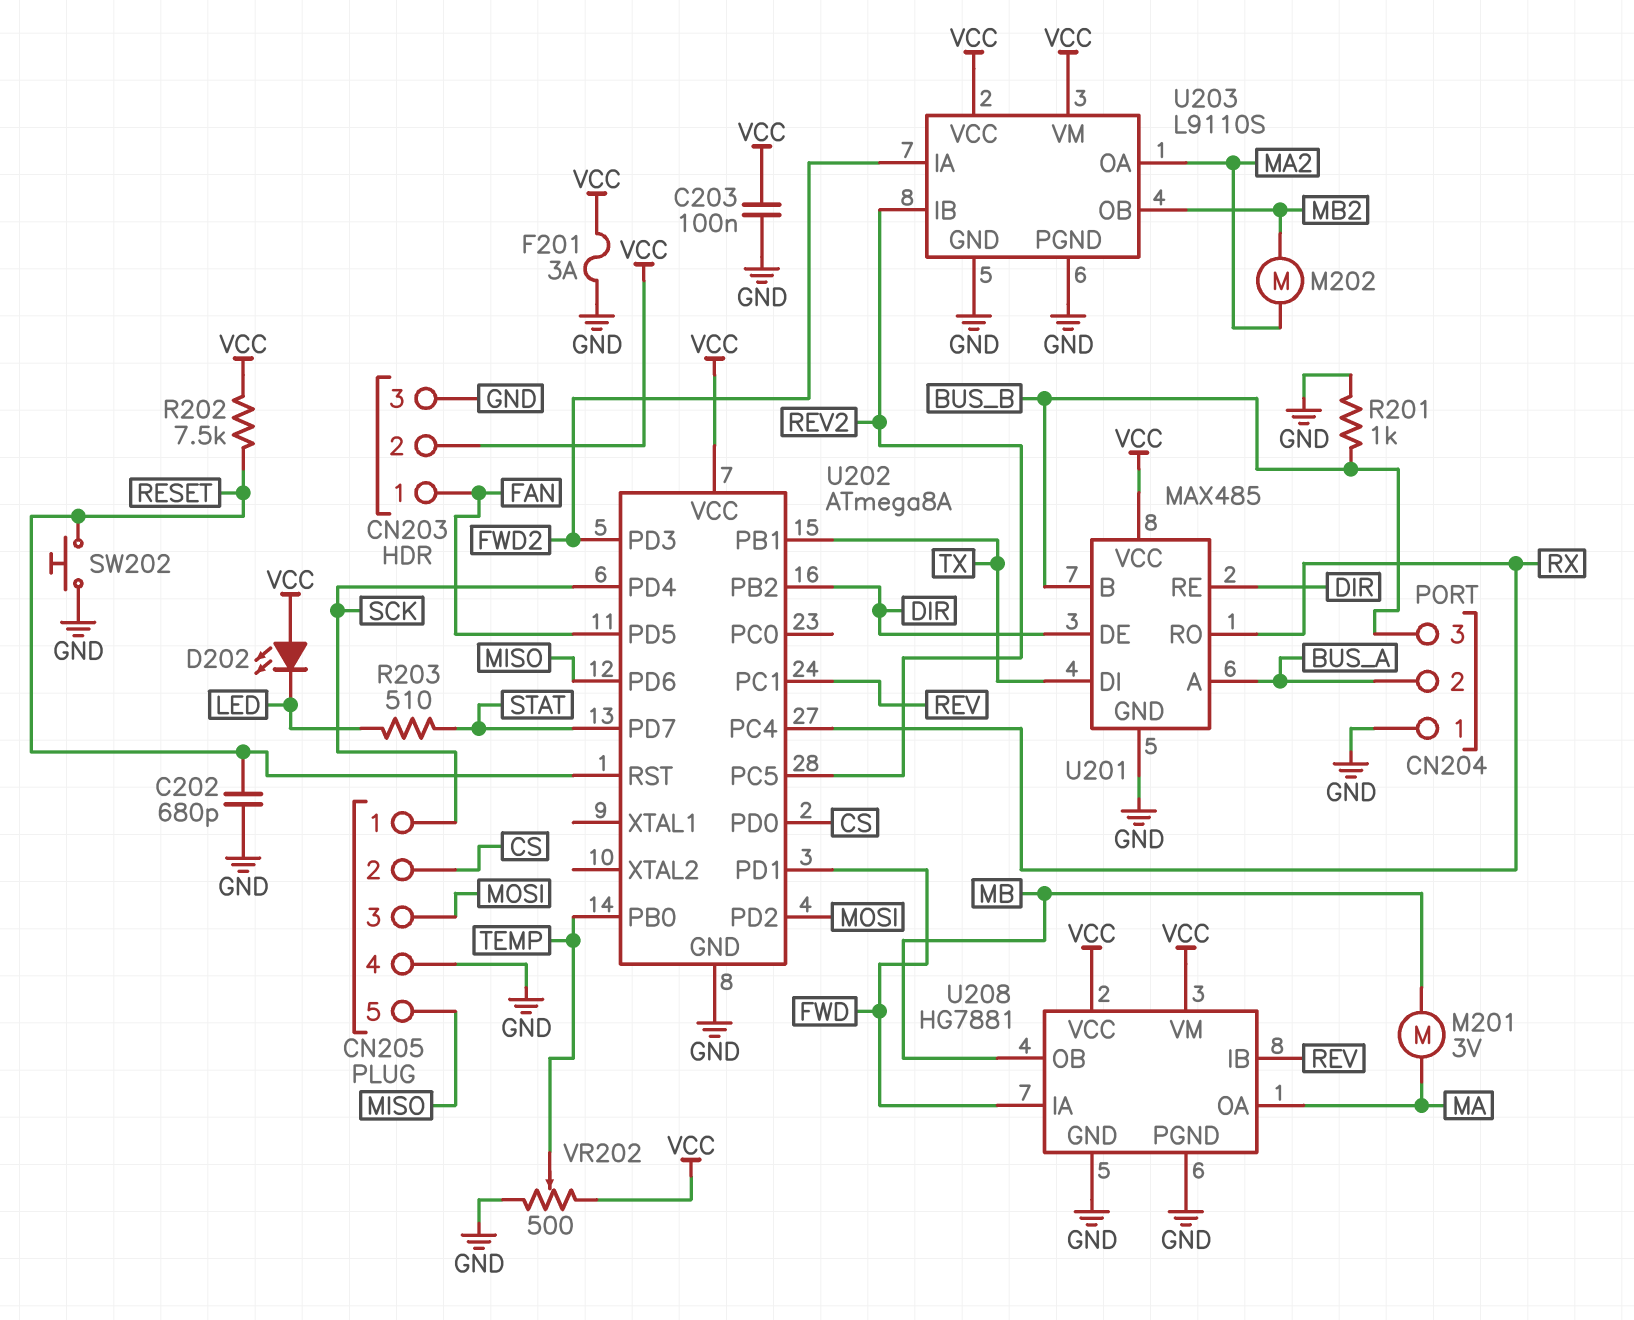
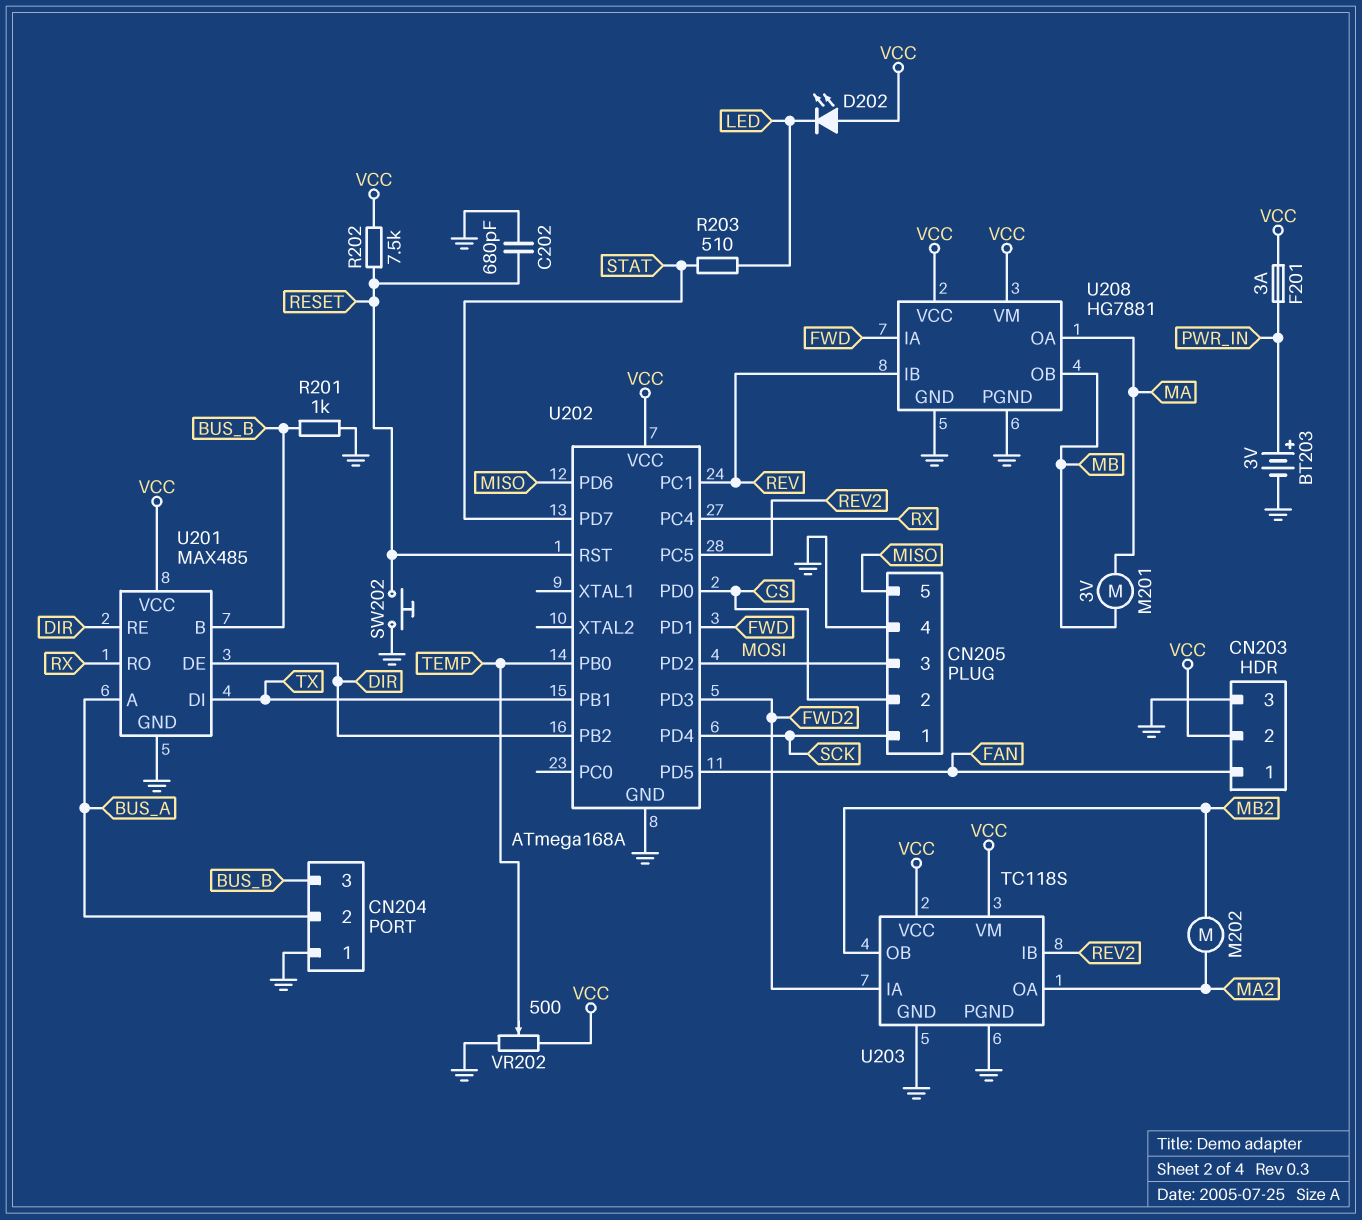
BT203: none -> 3V (plus PWR_IN, minus GND)
C203: 100nF (GND, VCC) -> none
F201: 3A (GND, VCC) -> 3A (PWR_IN, VCC)
U202: ATmega8A -> ATmega168A
U203: L9110S -> TC118S

